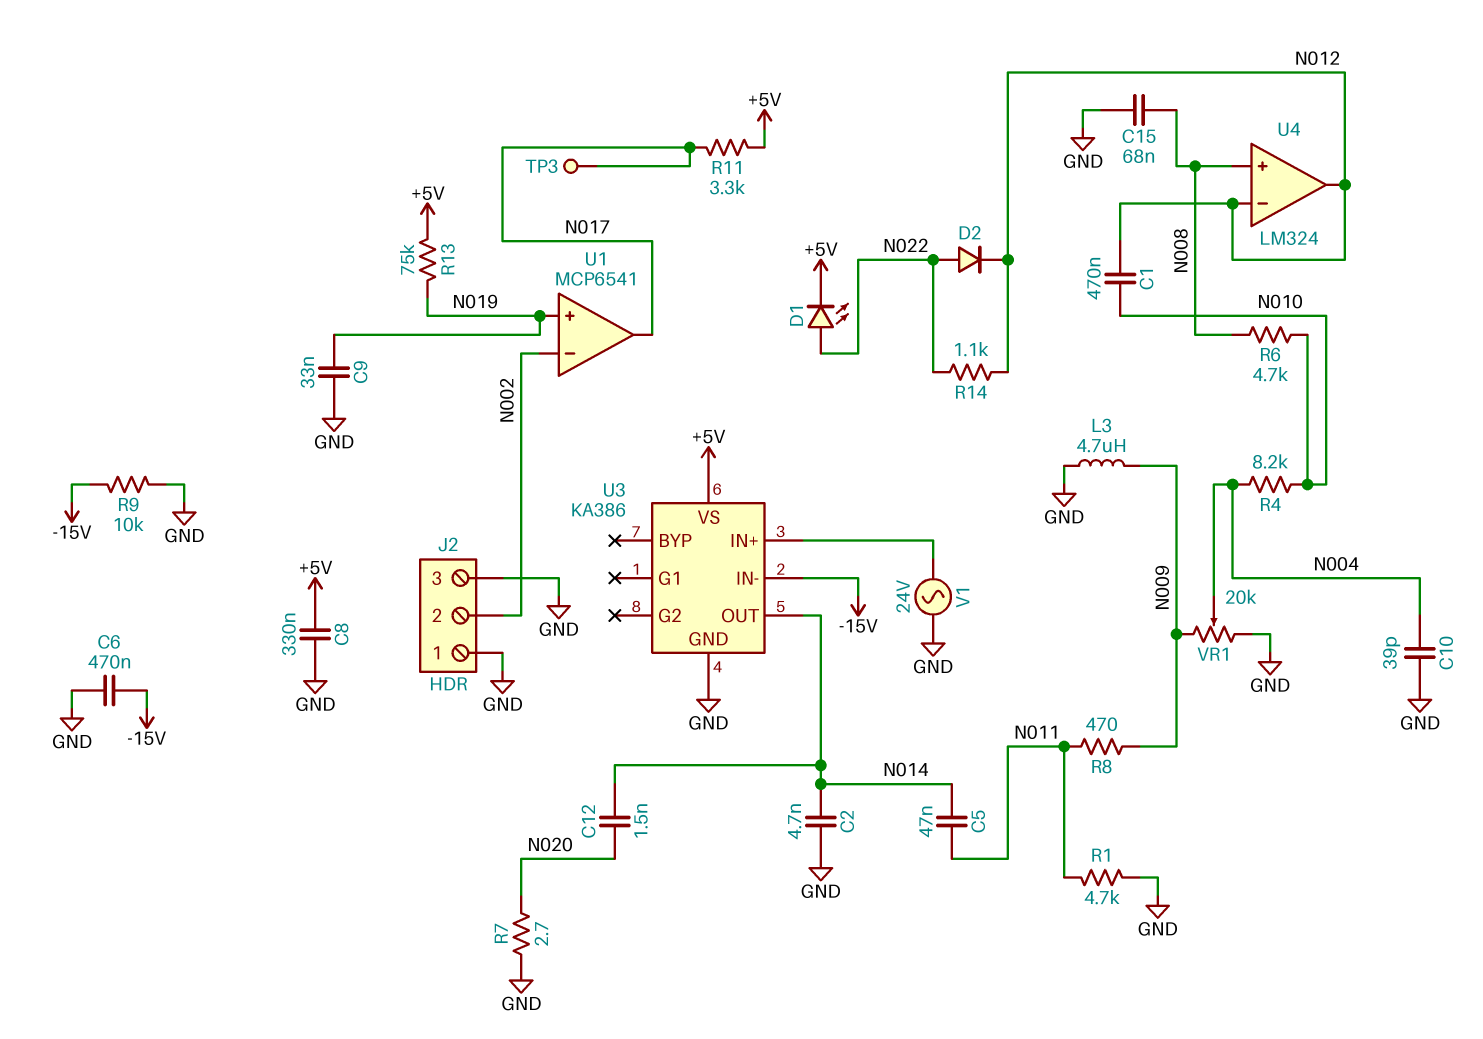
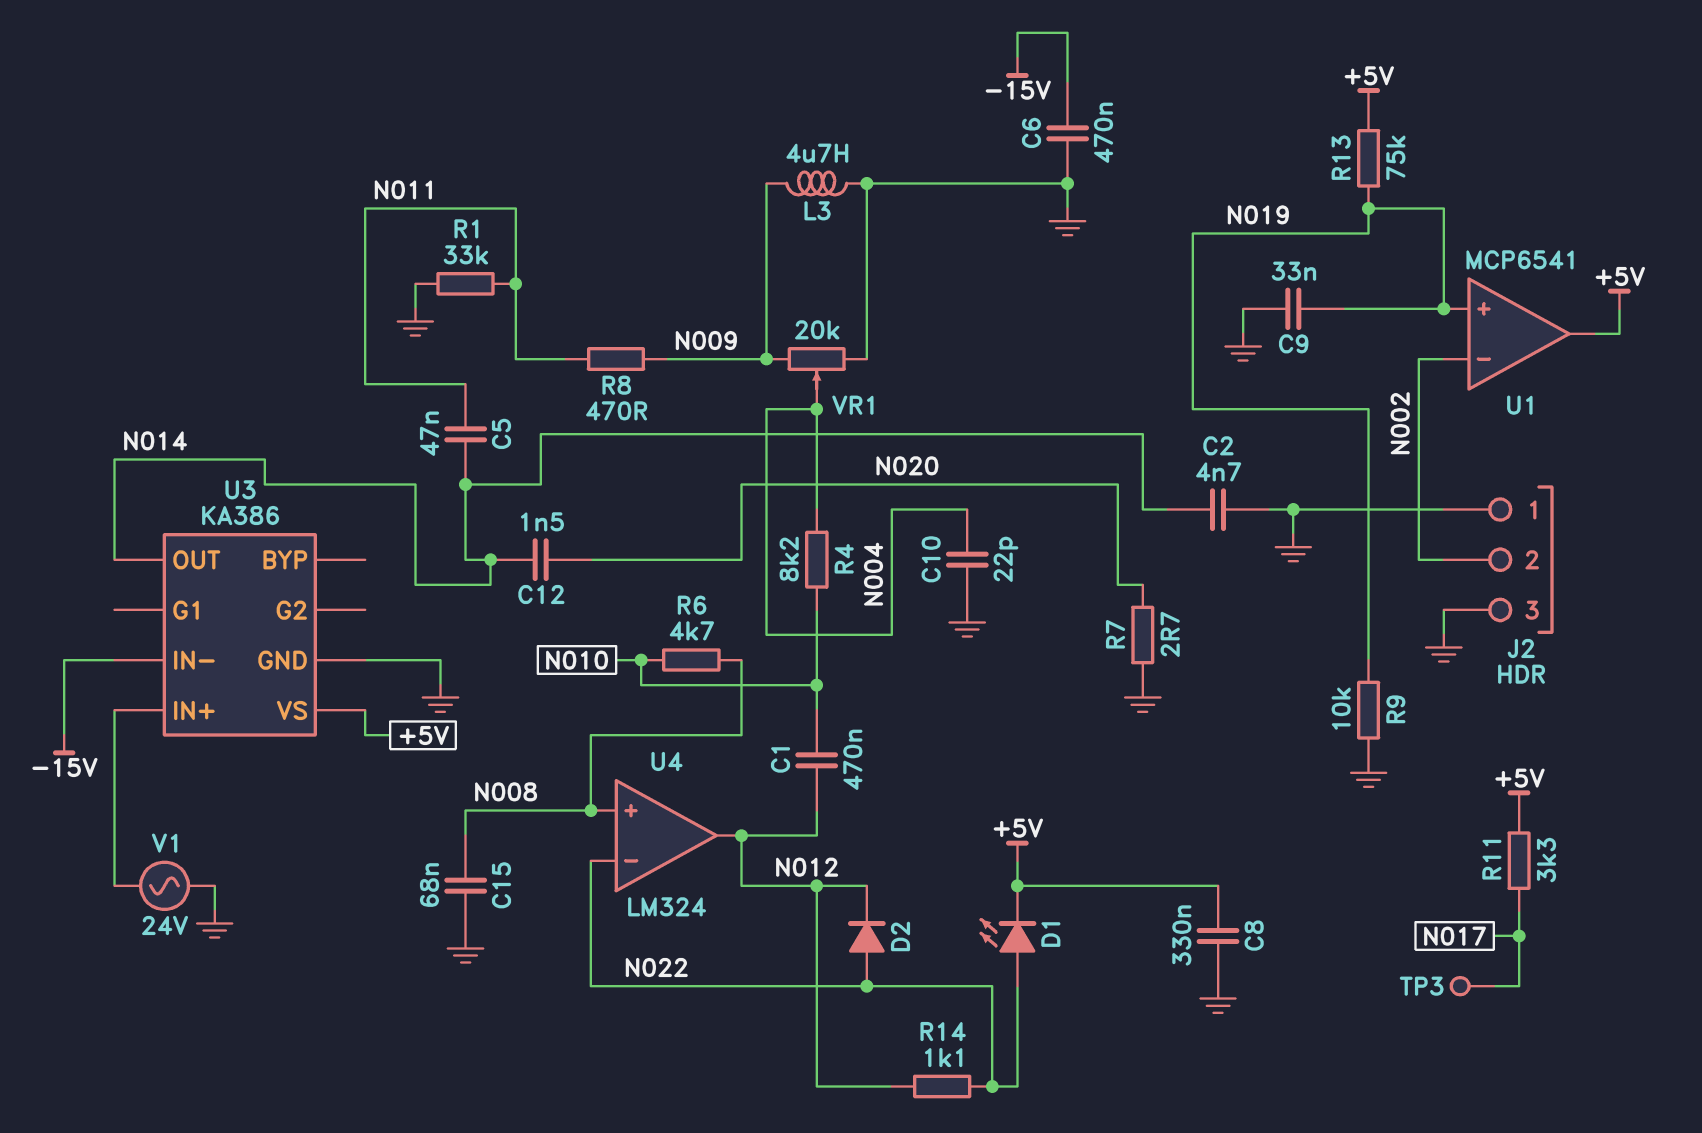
C10: 39pF (GND, N004) -> 22pF (GND, N004)
R1: 4.7k (GND, N011) -> 33k (GND, N011)
R9: 10k (-15V, GND) -> 10k (GND, N019)
U1 pin out: N017 -> +5V
U4 pin in-: N012 -> N022

